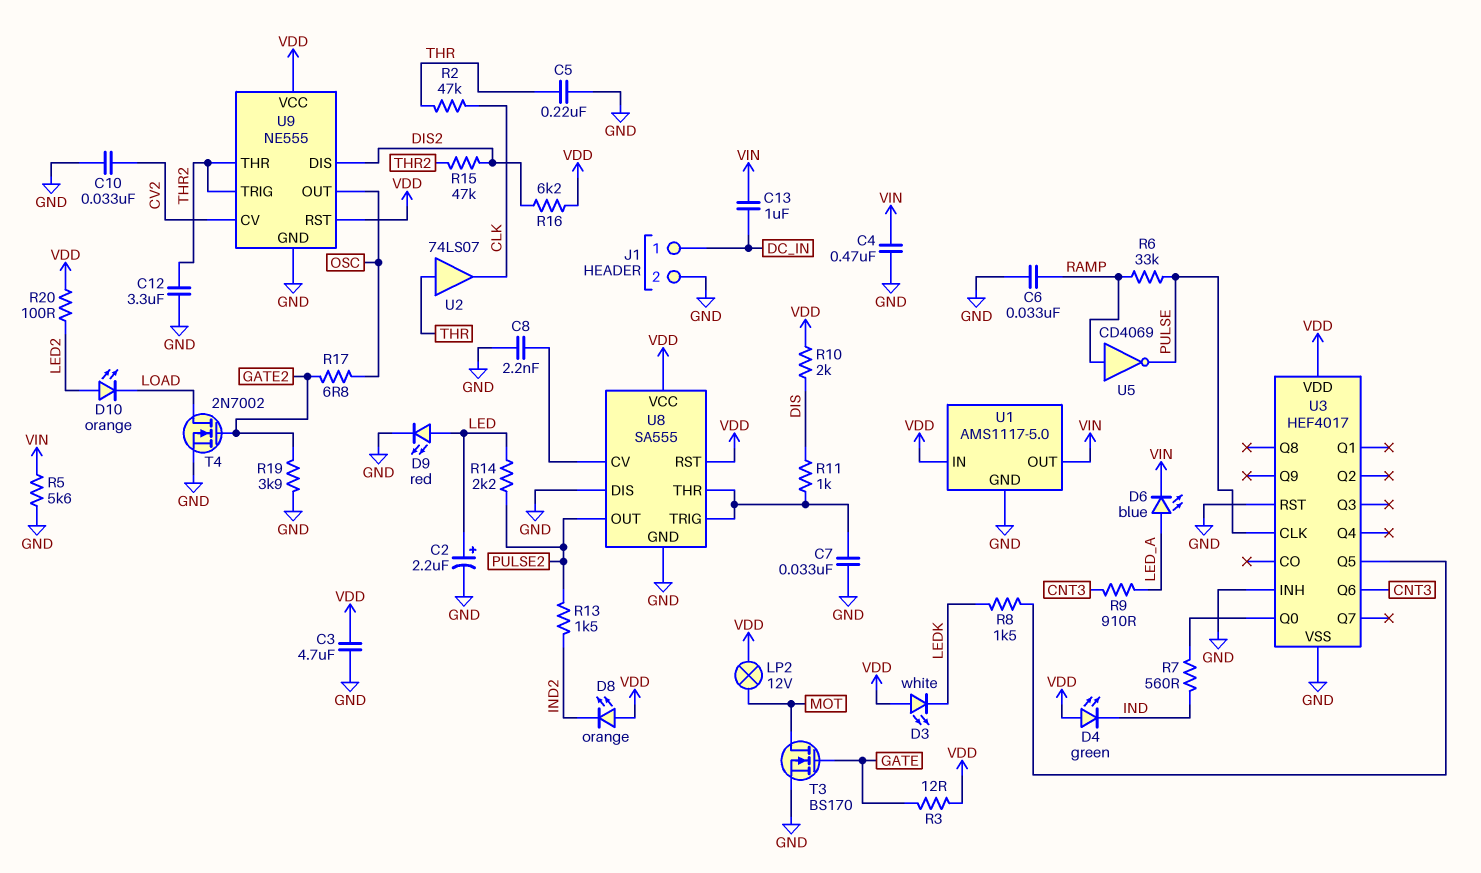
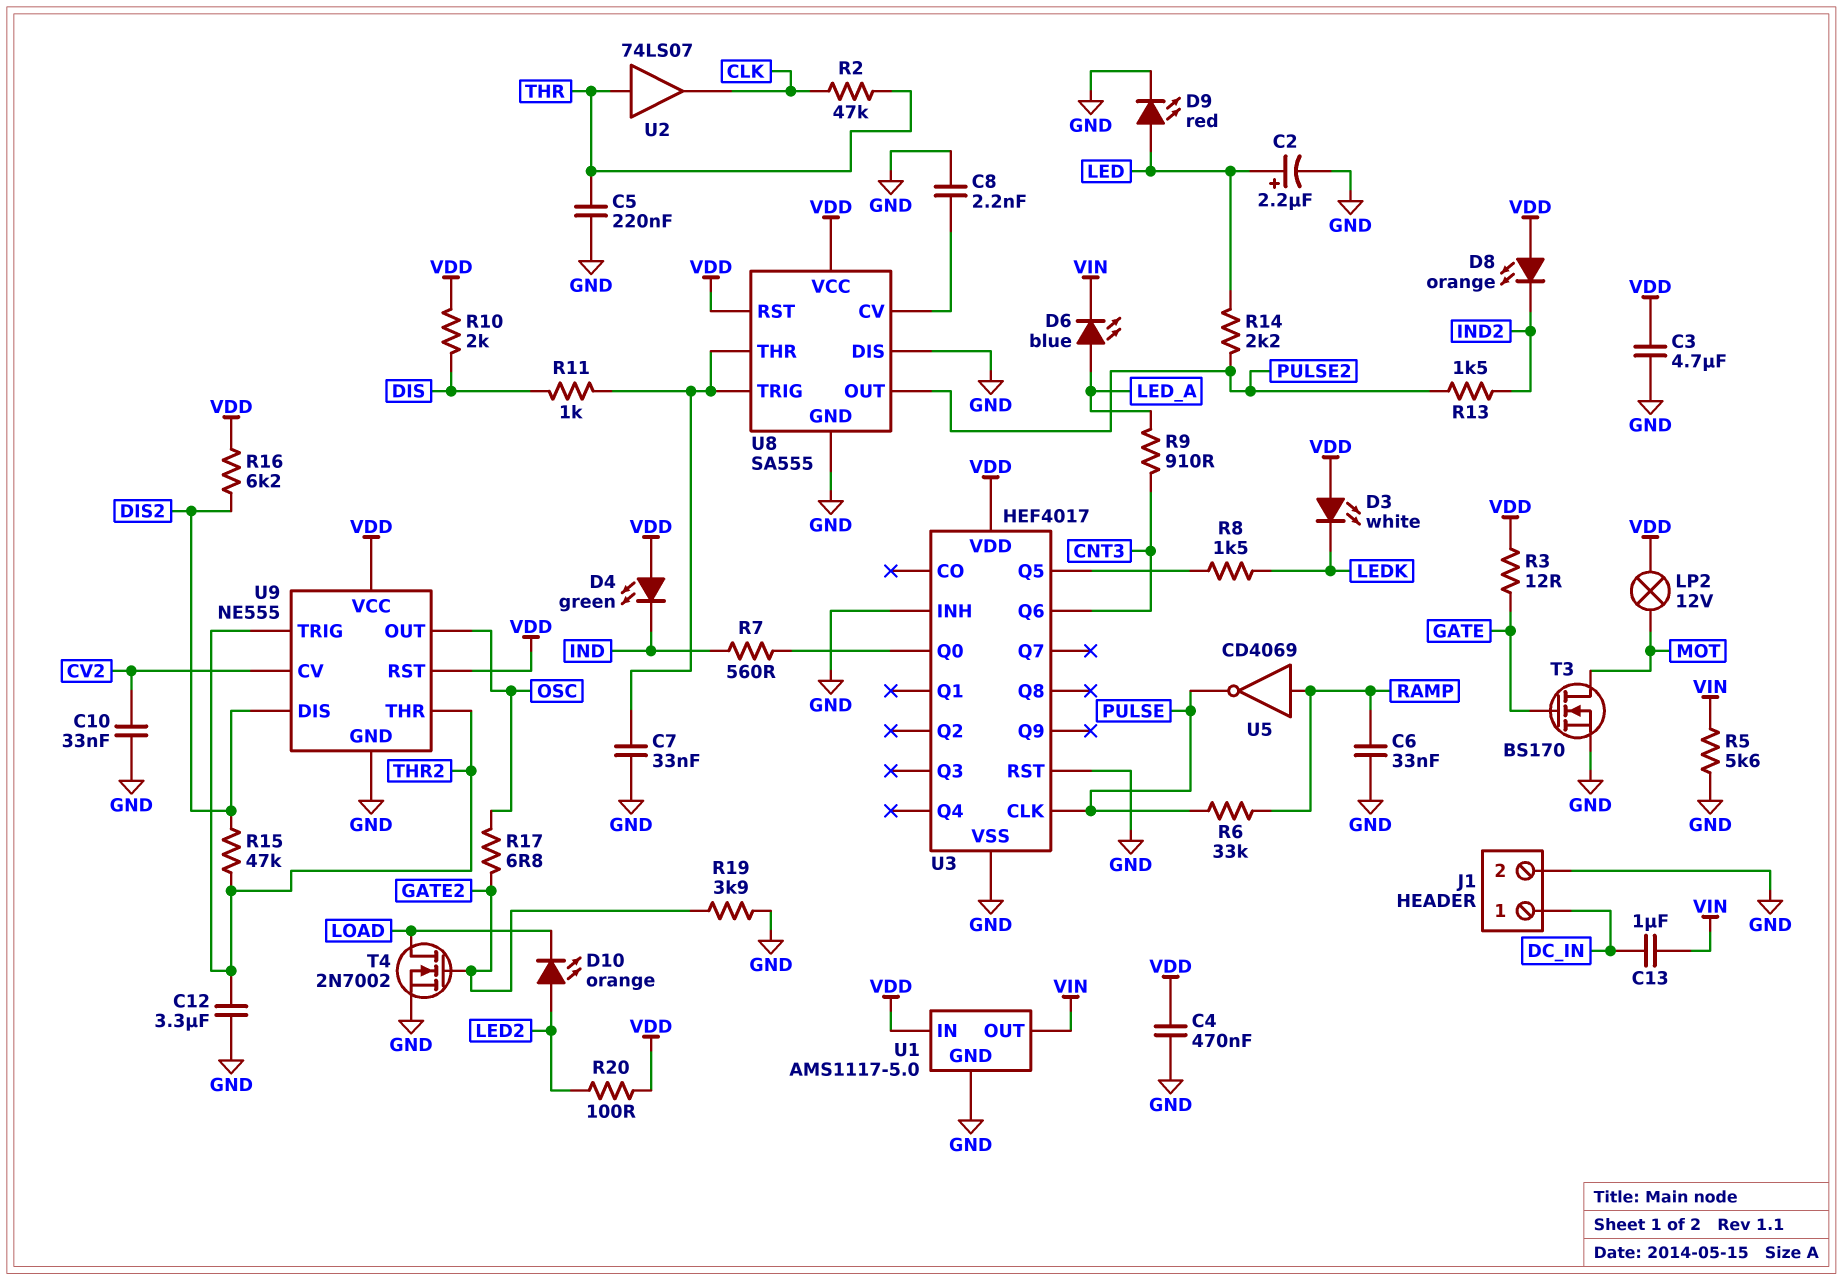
C4: 470nF (GND, VIN) -> 470nF (GND, VDD)

